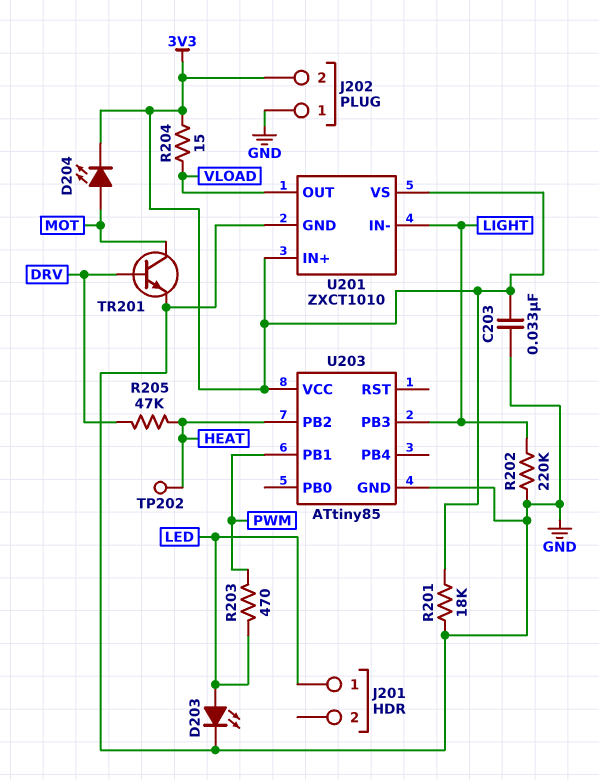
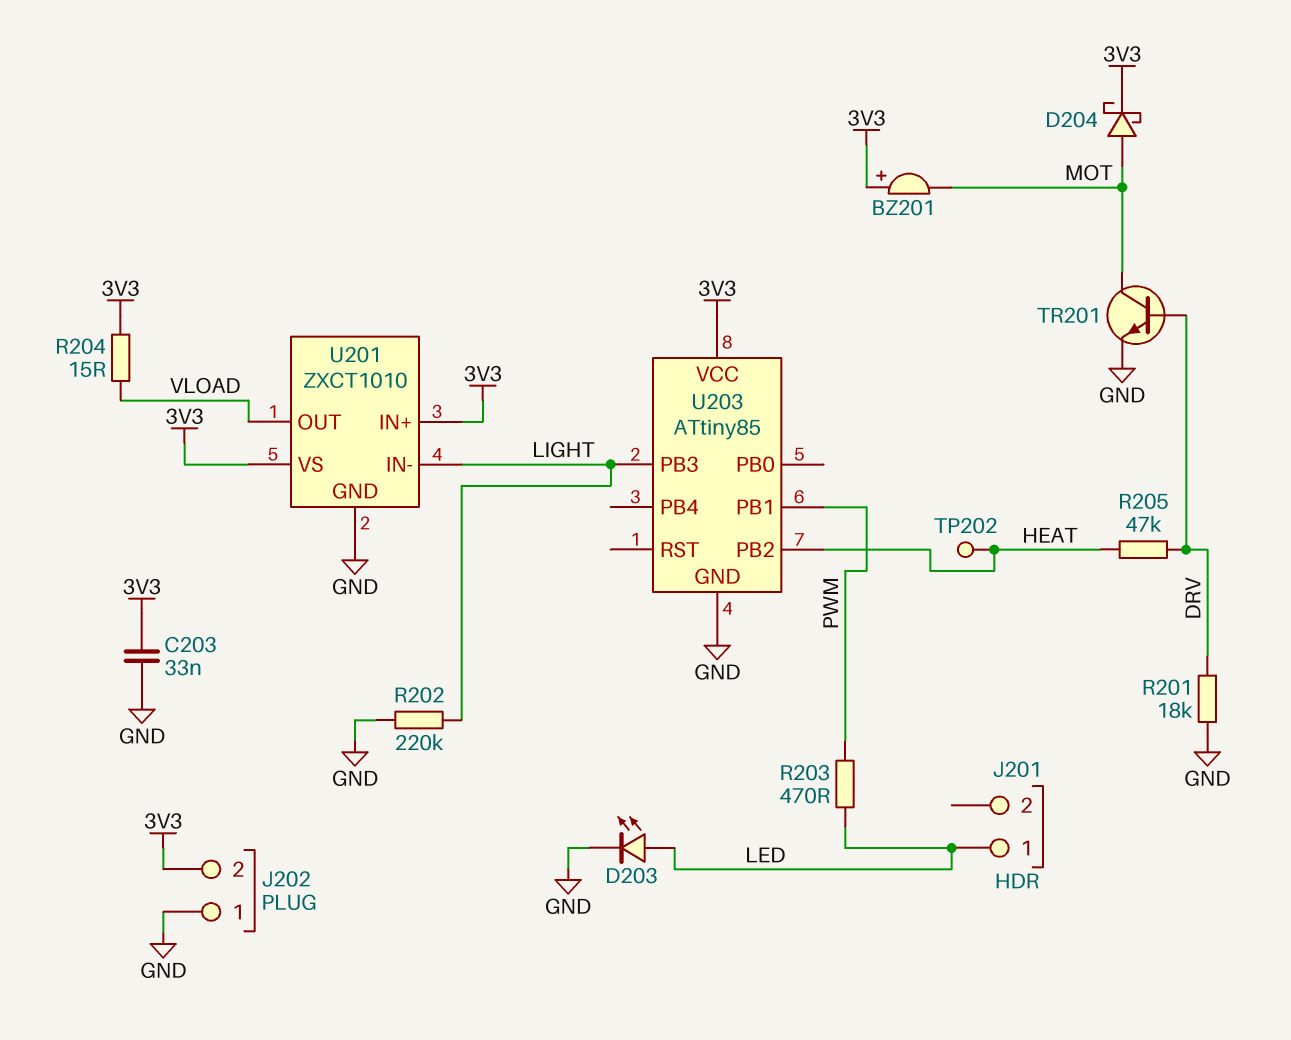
BZ201: none -> buzzer (plus 3V3, minus MOT)
D204: LED (A MOT, K 3V3) -> schottky (A MOT, K 3V3)
R201: 18k (3V3, GND) -> 18k (DRV, GND)

